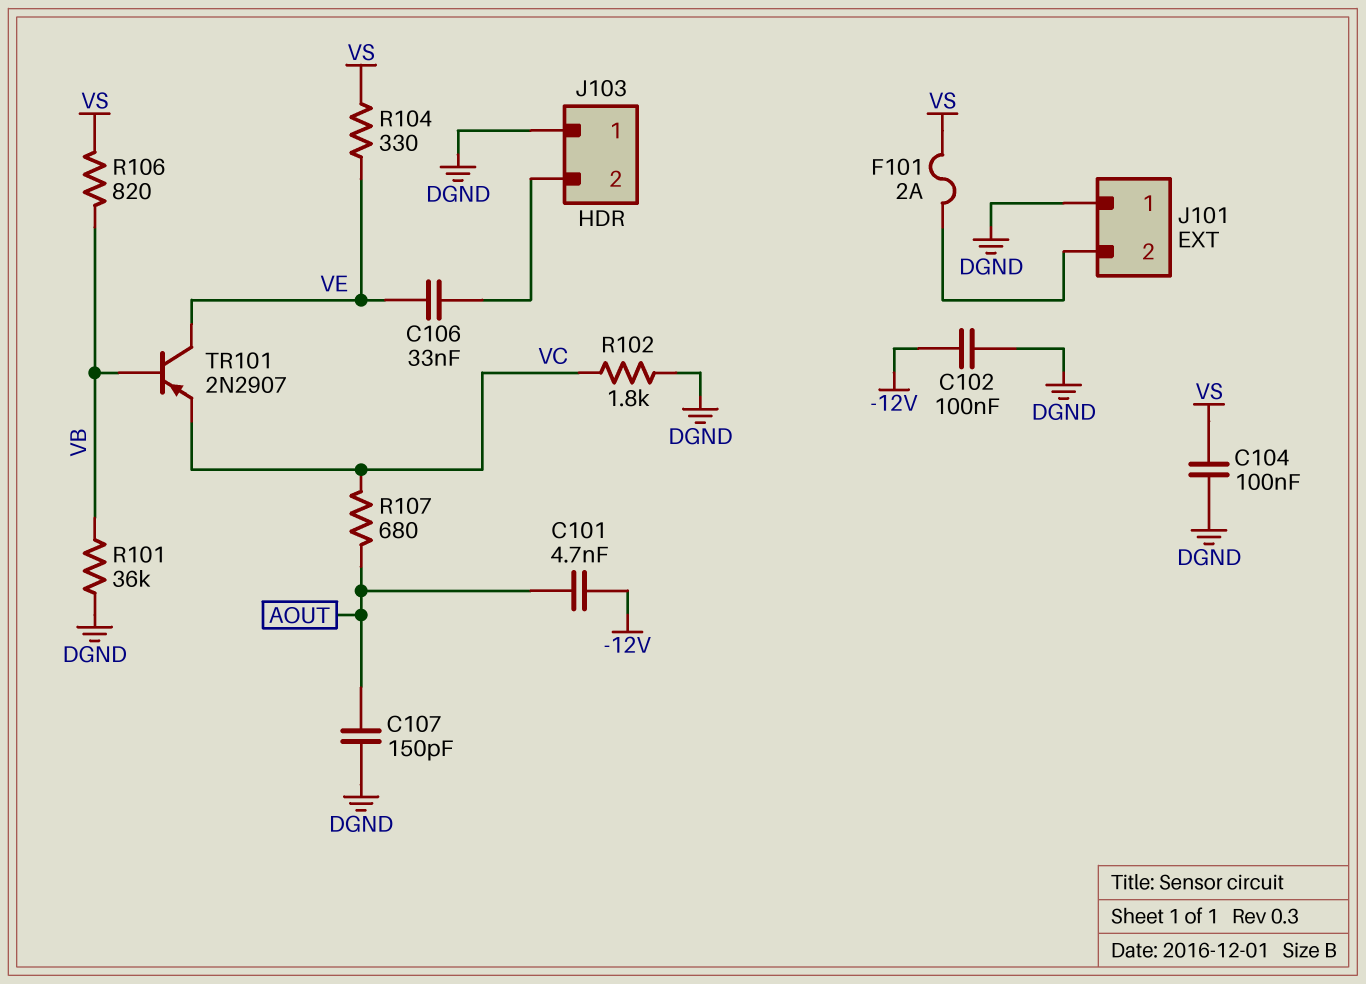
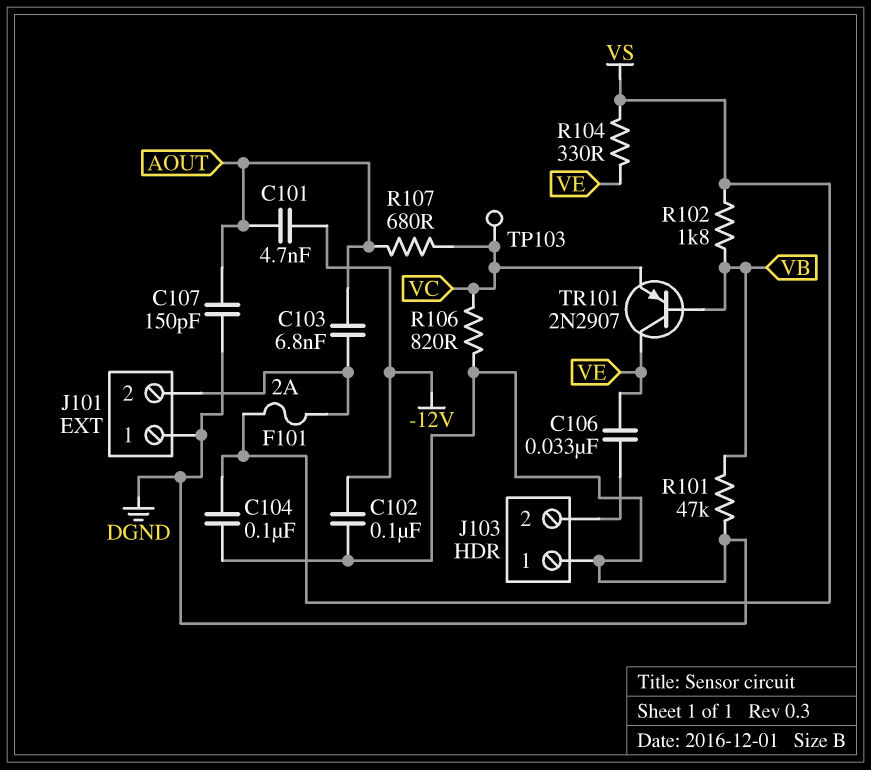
C103: none -> 6.8nF (AOUT, J101/2)
R101: 36k (DGND, VB) -> 47k (DGND, VB)
R102: 1.8k (DGND, VC) -> 1.8k (VB, VS)
R106: 820 (VB, VS) -> 820 (DGND, VC)
TP103: none -> test point (VC)

